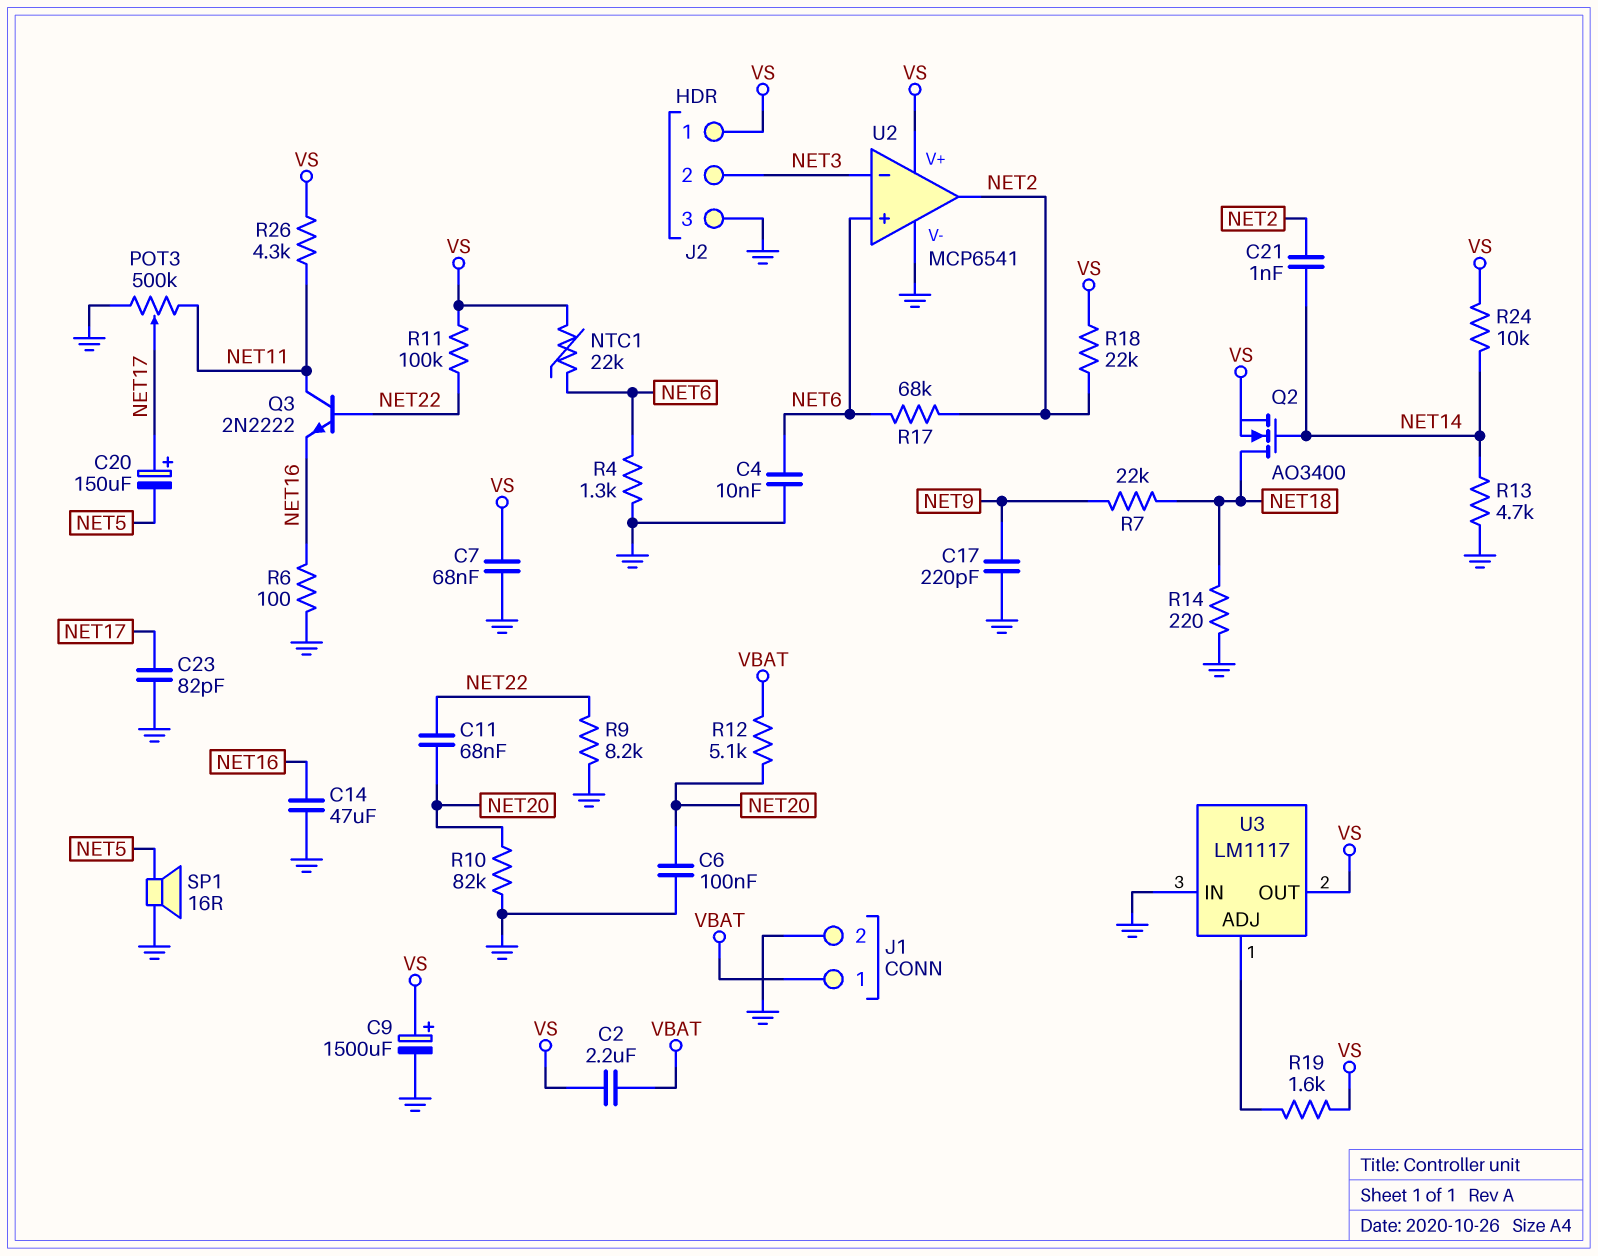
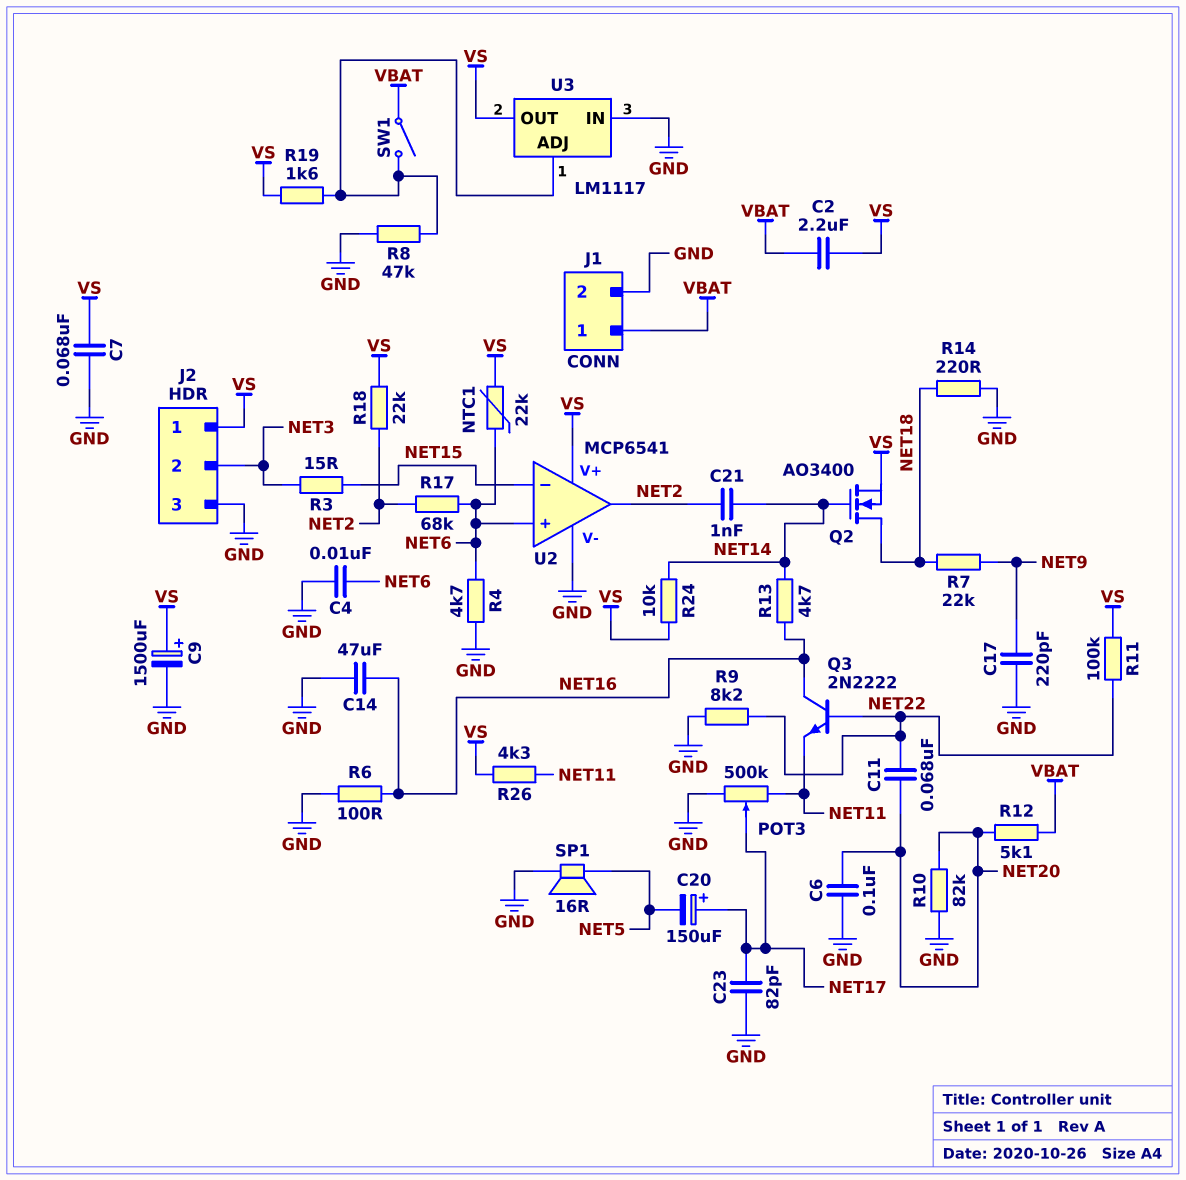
Q3: NPN 2N2222 (B NET22, C NET11, E NET16) -> NPN 2N2222 (B NET22, C NET16, E NET11)
R3: none -> 15 (NET3, NET15)
R4: 1.3k (GND, NET6) -> 4.7k (GND, NET6)
R8: none -> 47k (GND, U3/ADJ)
R13: 4.7k (GND, NET14) -> 4.7k (NET14, NET16)
SW1: none -> switch (U3/ADJ, VBAT)
U2 pin in-: NET3 -> NET15

